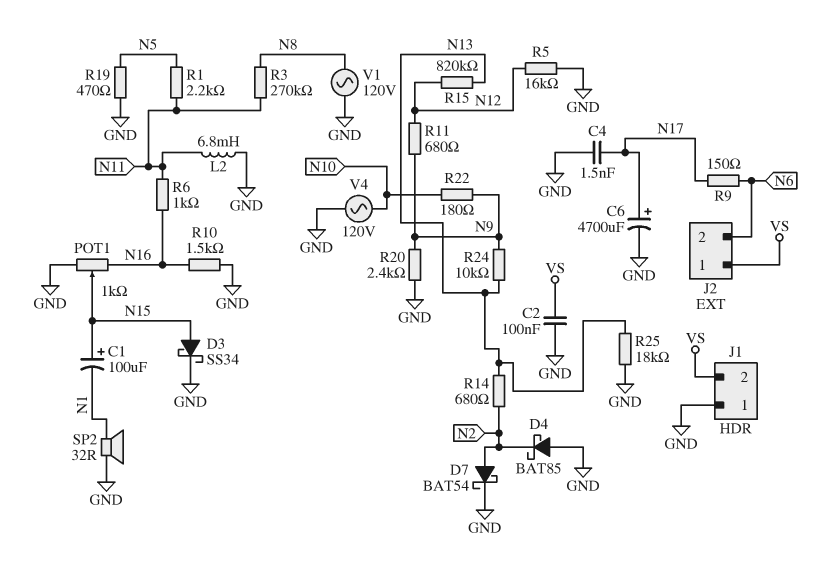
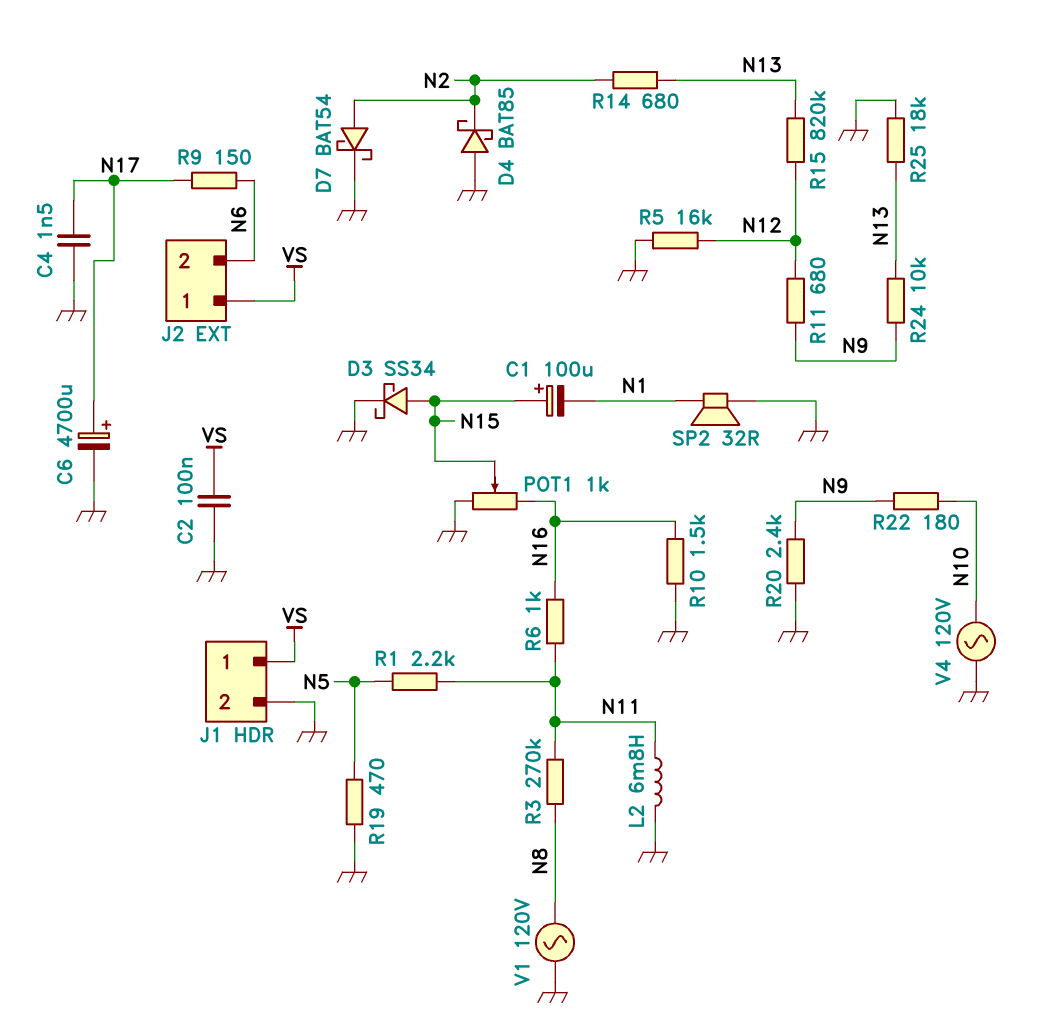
J1 pin 1: GND -> VS
J1 pin 2: VS -> GND

